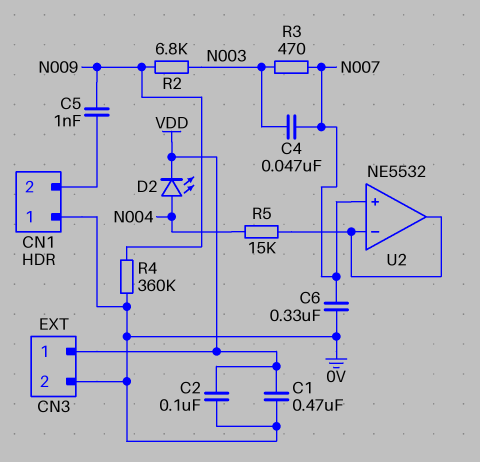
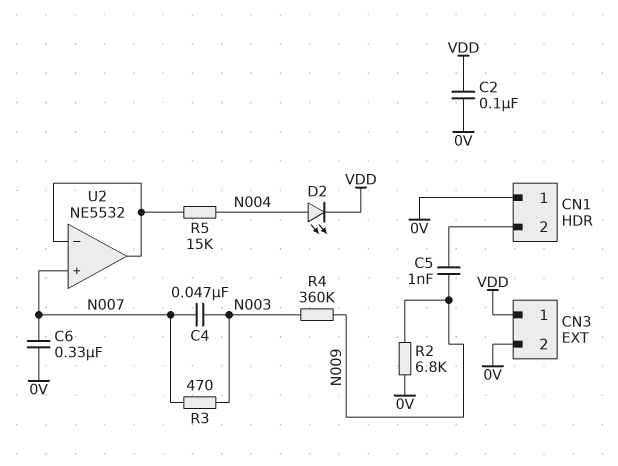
C1: 470nF (0V, VDD) -> none
R2: 6.8k (N003, N009) -> 6.8k (0V, N009)
R4: 360k (0V, N009) -> 360k (N003, N009)

